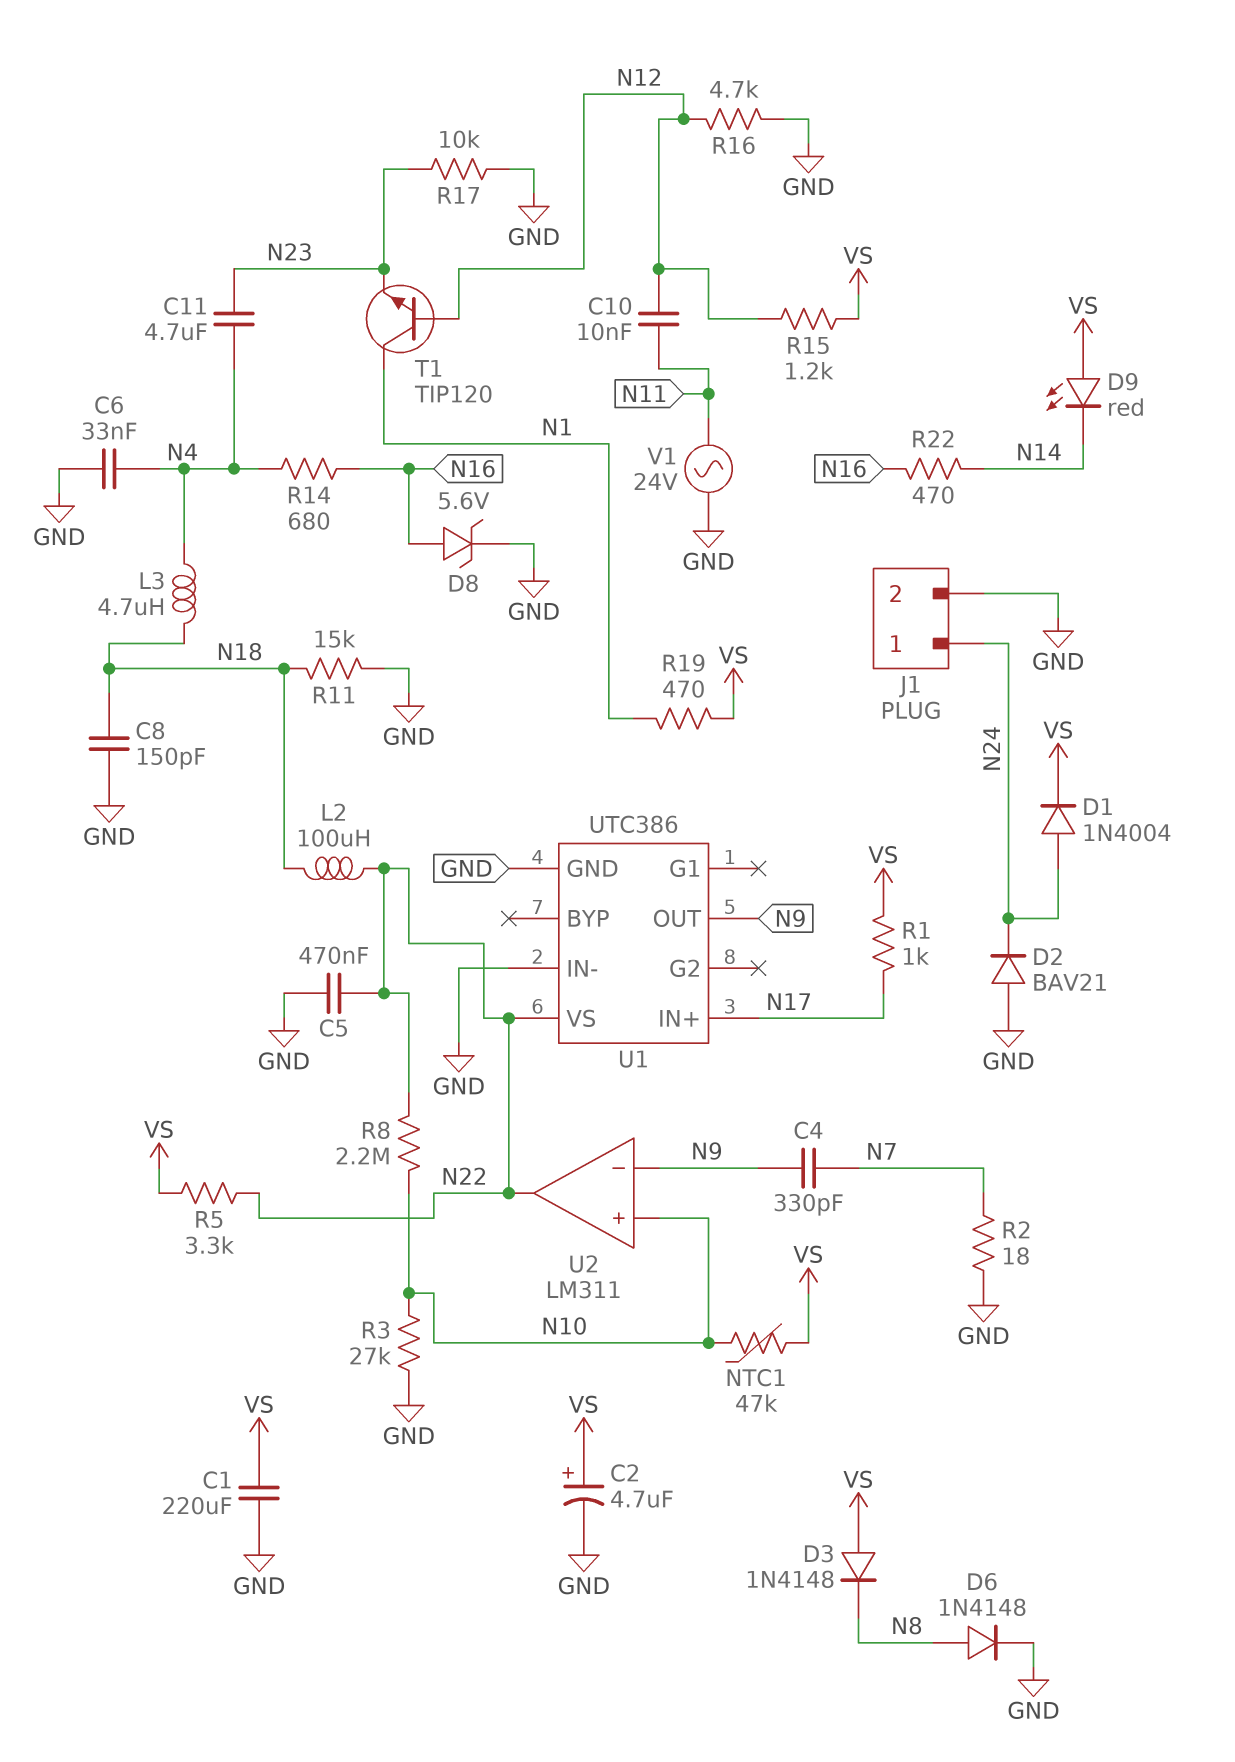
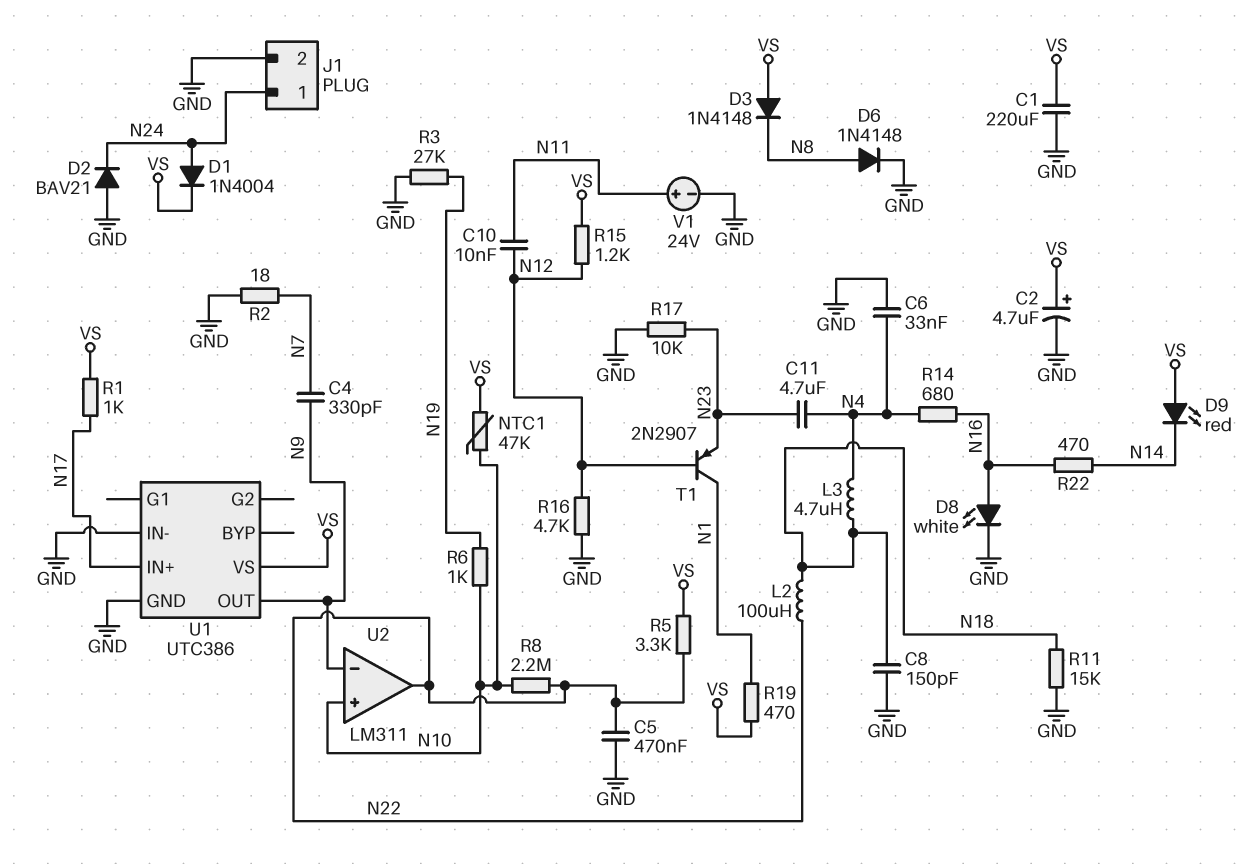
D8: zener 5.6V (A N16, K GND) -> LED white (A N16, K GND)
R3: 27k (GND, N10) -> 27k (GND, N19)
R6: none -> 1k (N10, N19)
T1: NPN TIP120 (B N12, C N1, E N23) -> PNP 2N2907 (B N12, C N1, E N23)
U1 pin VS: N22 -> VS
V1: AC 24V (GND, N11) -> 24V (plus N11, minus GND)

